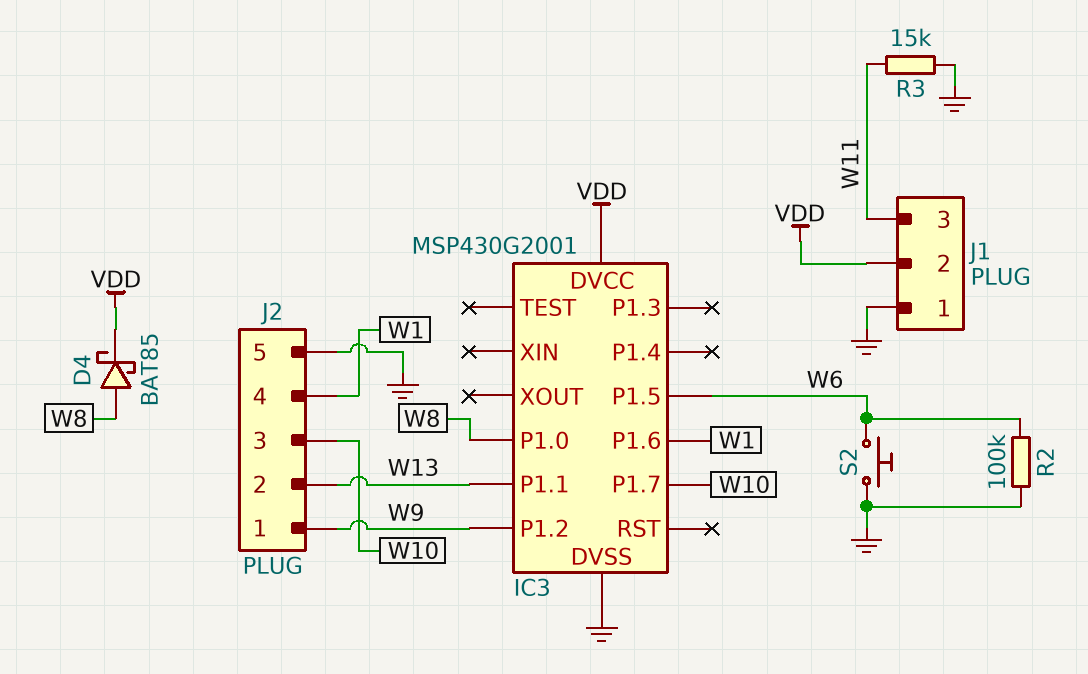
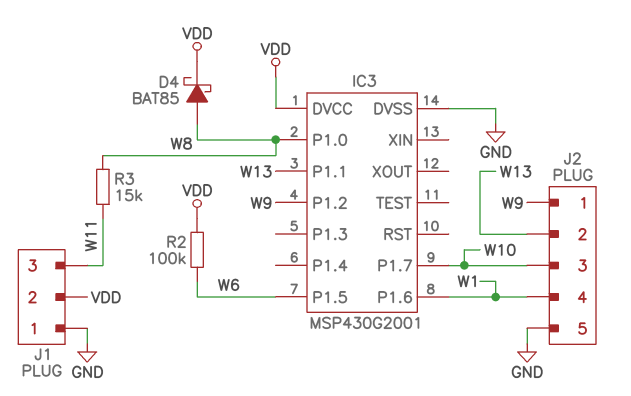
R2: 100k (GND, W6) -> 100k (VDD, W6)
R3: 15k (GND, W11) -> 15k (W8, W11)
S2: button (GND, W6) -> none

